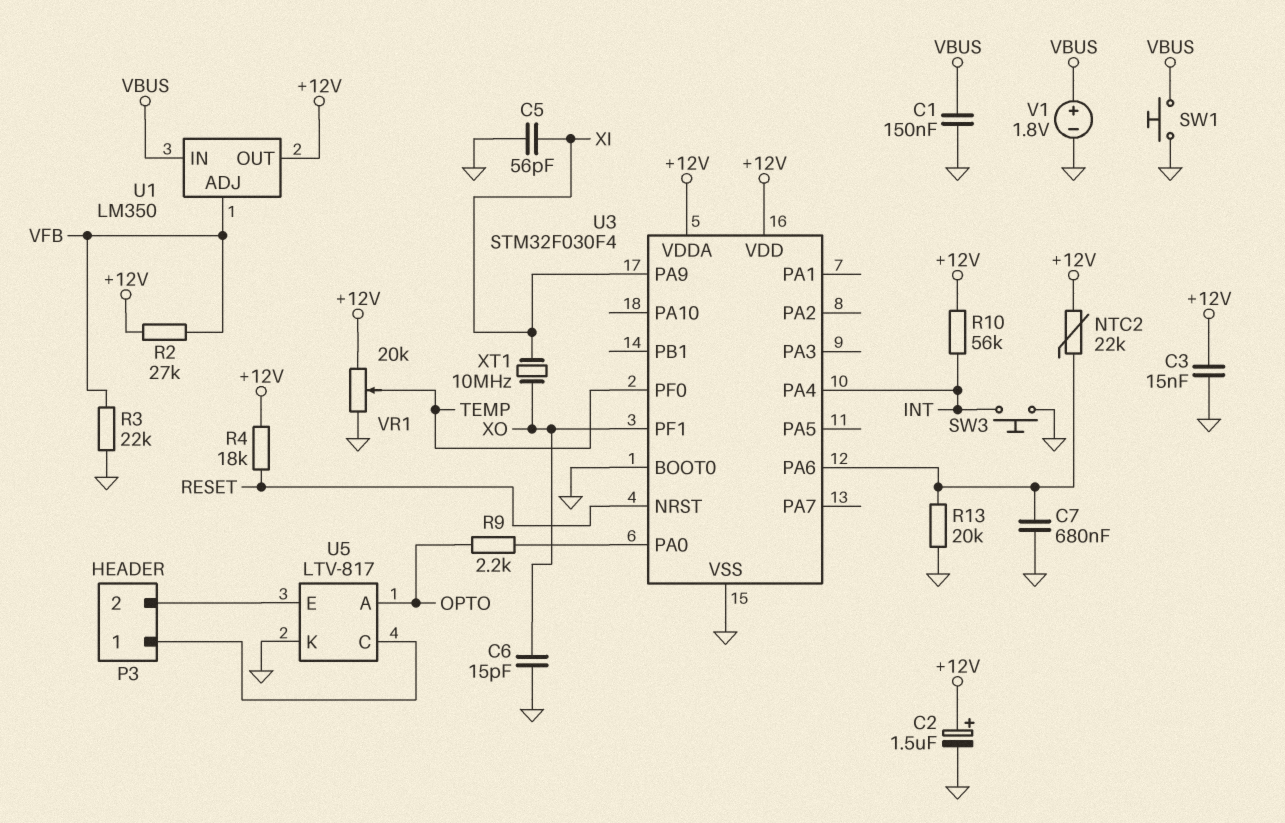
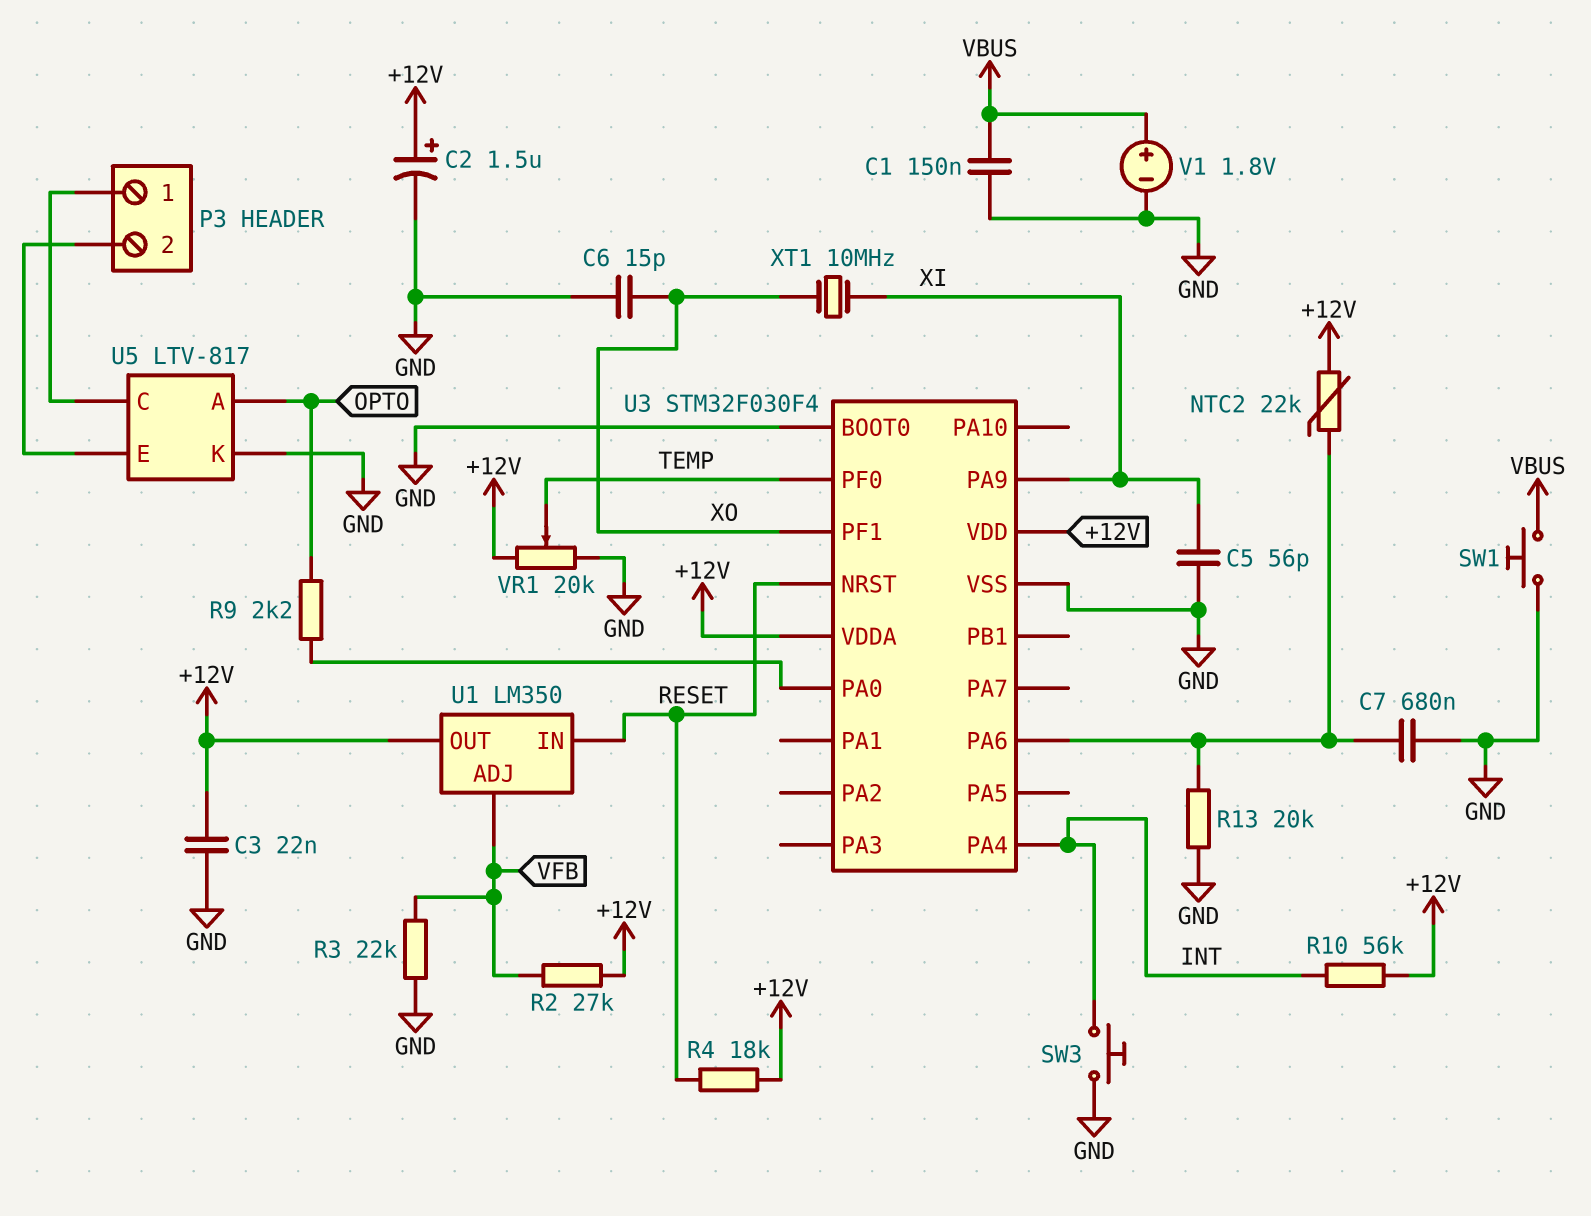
C3: 15nF (+12V, GND) -> 22nF (+12V, GND)
U1 pin IN: VBUS -> RESET

